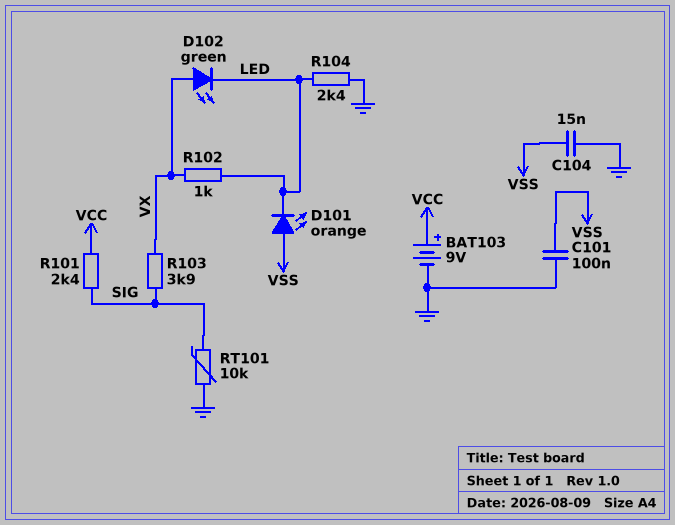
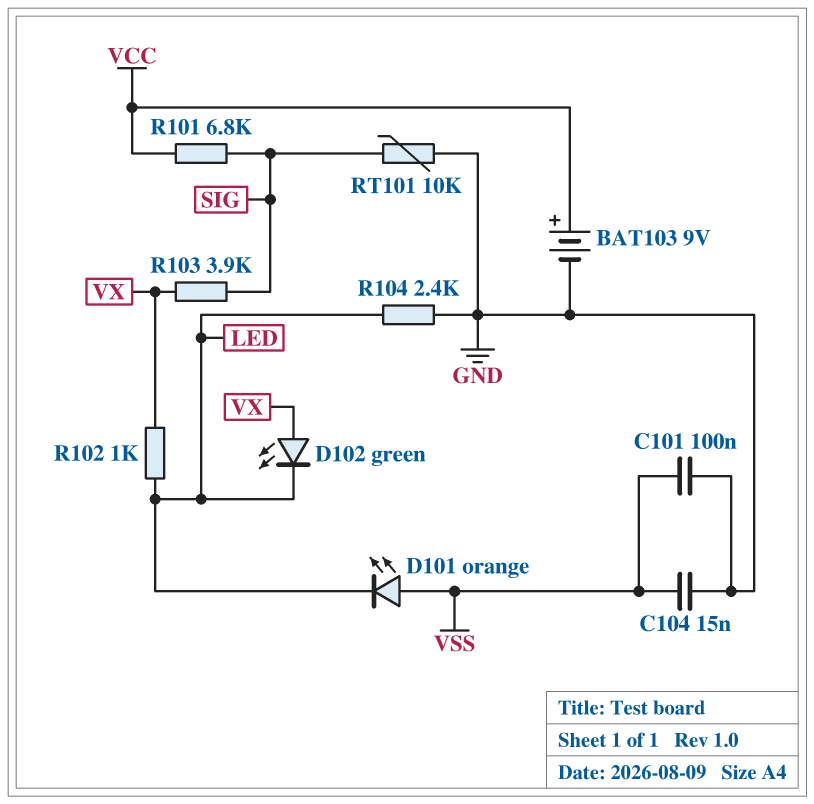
R101: 2.4k (SIG, VCC) -> 6.8k (SIG, VCC)

